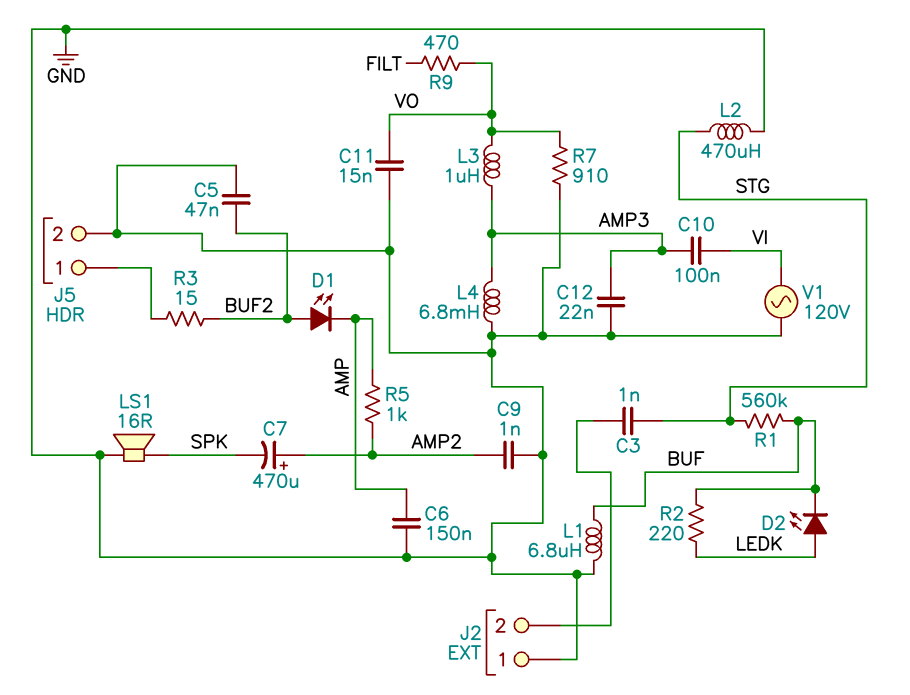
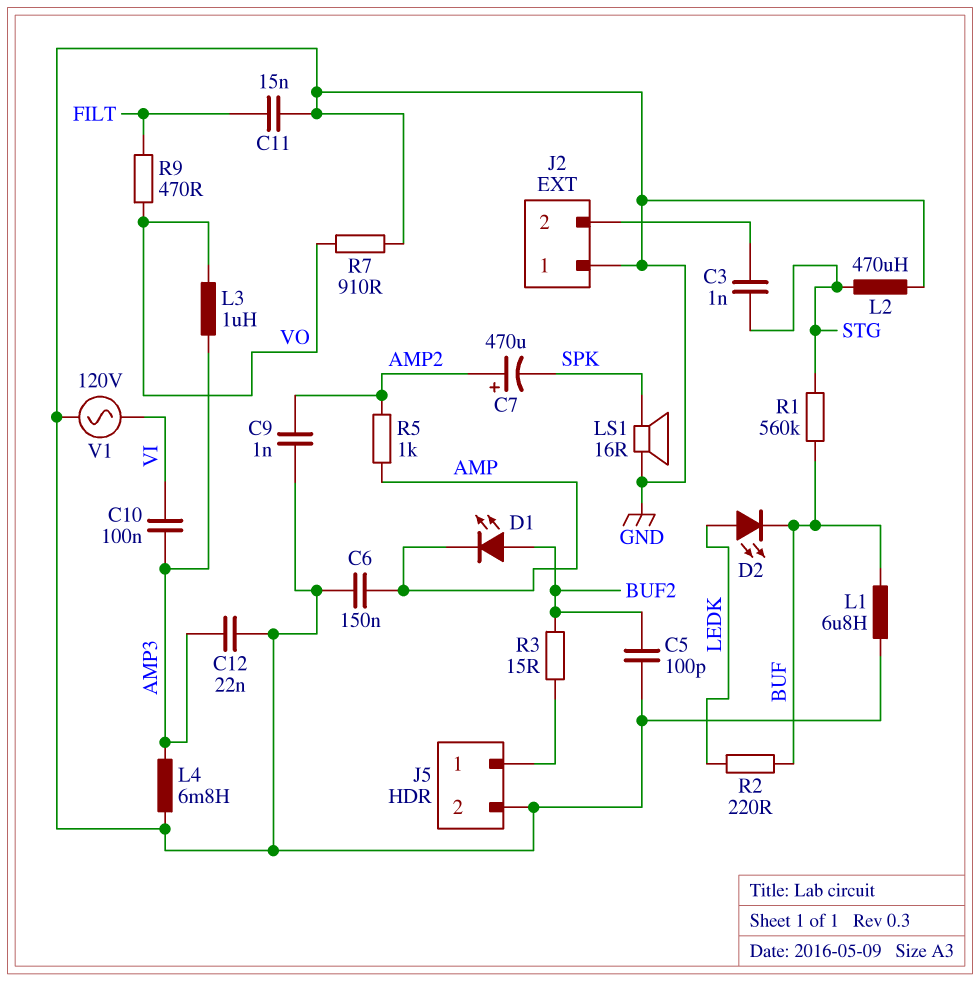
C5: 47nF (BUF2, GND) -> 100pF (BUF2, GND)
C11: 15nF (GND, VO) -> 15nF (FILT, GND)

